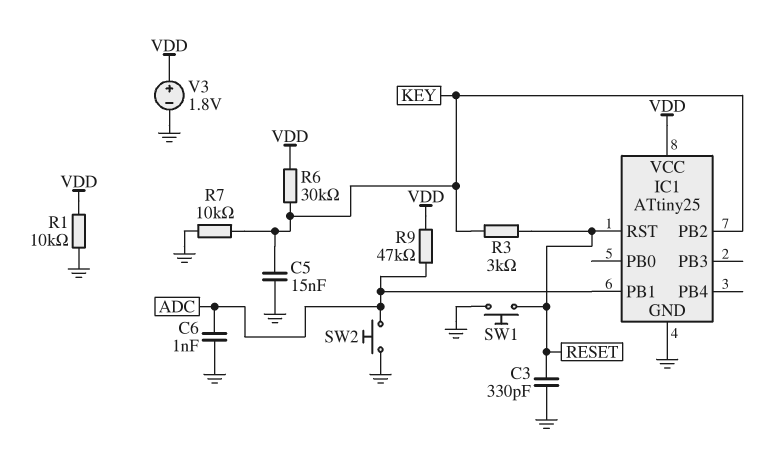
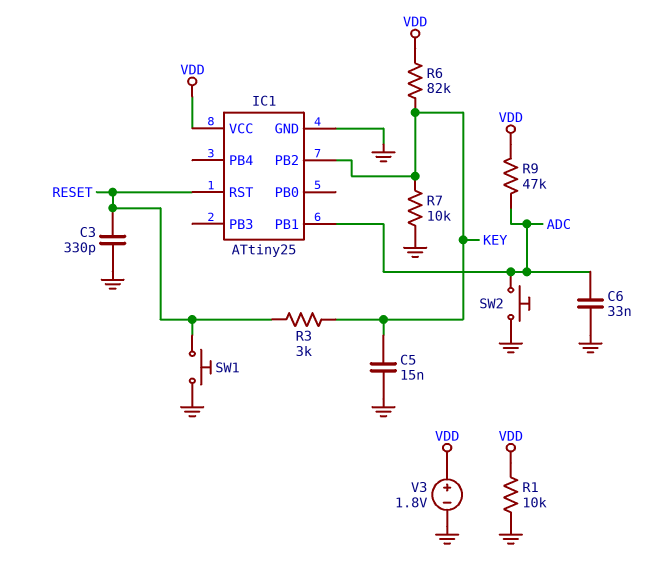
C6: 1nF (ADC, GND) -> 33nF (ADC, GND)
R6: 30k (KEY, VDD) -> 82k (KEY, VDD)

